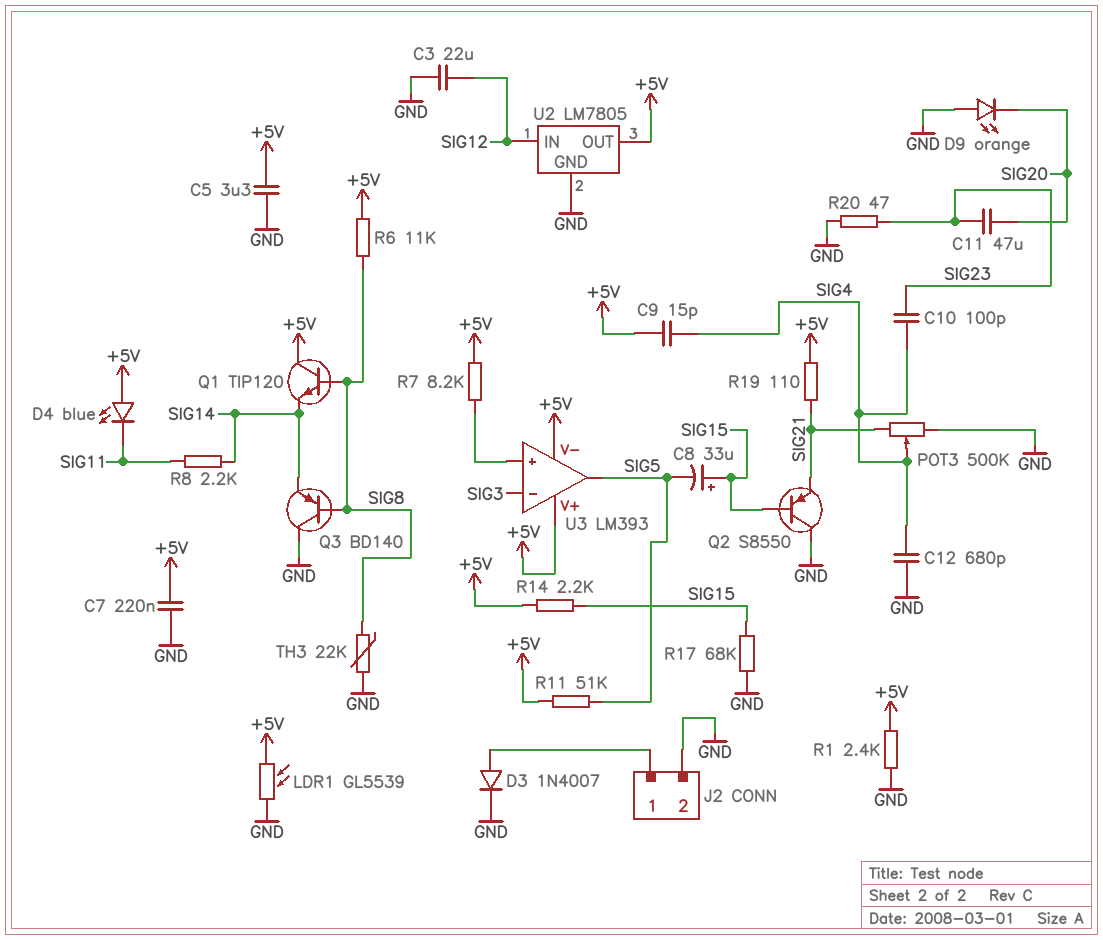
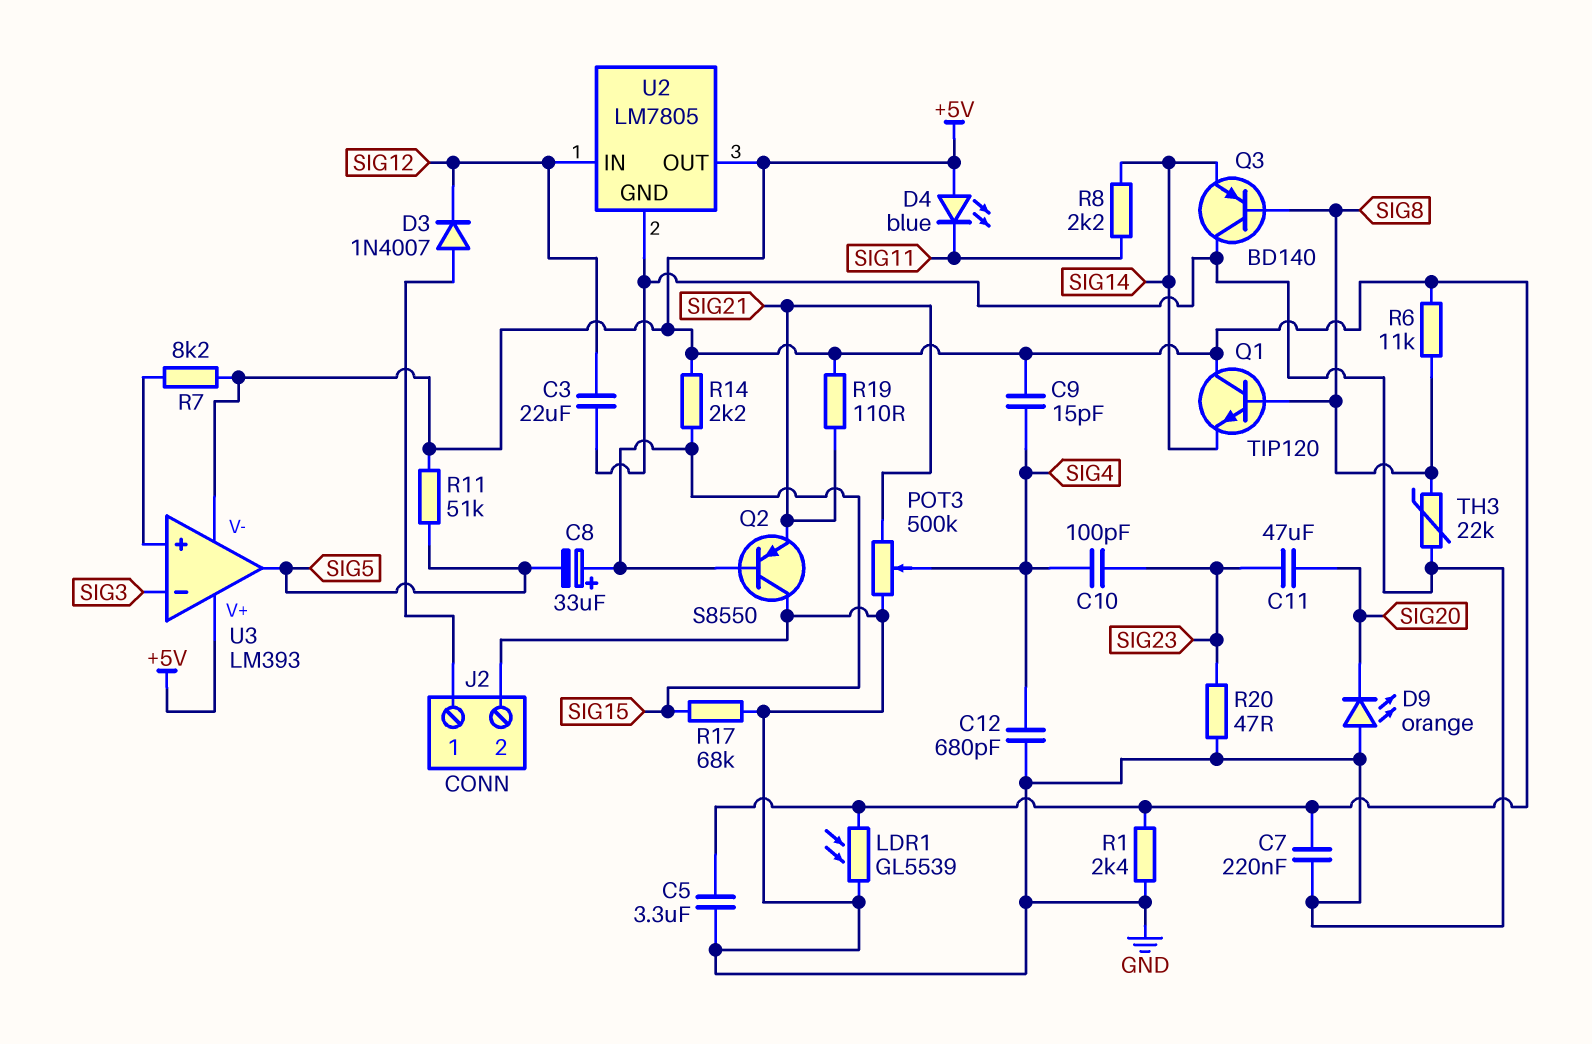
D3: diode 1N4007 (A J2/1, K GND) -> diode 1N4007 (A J2/1, K SIG12)

